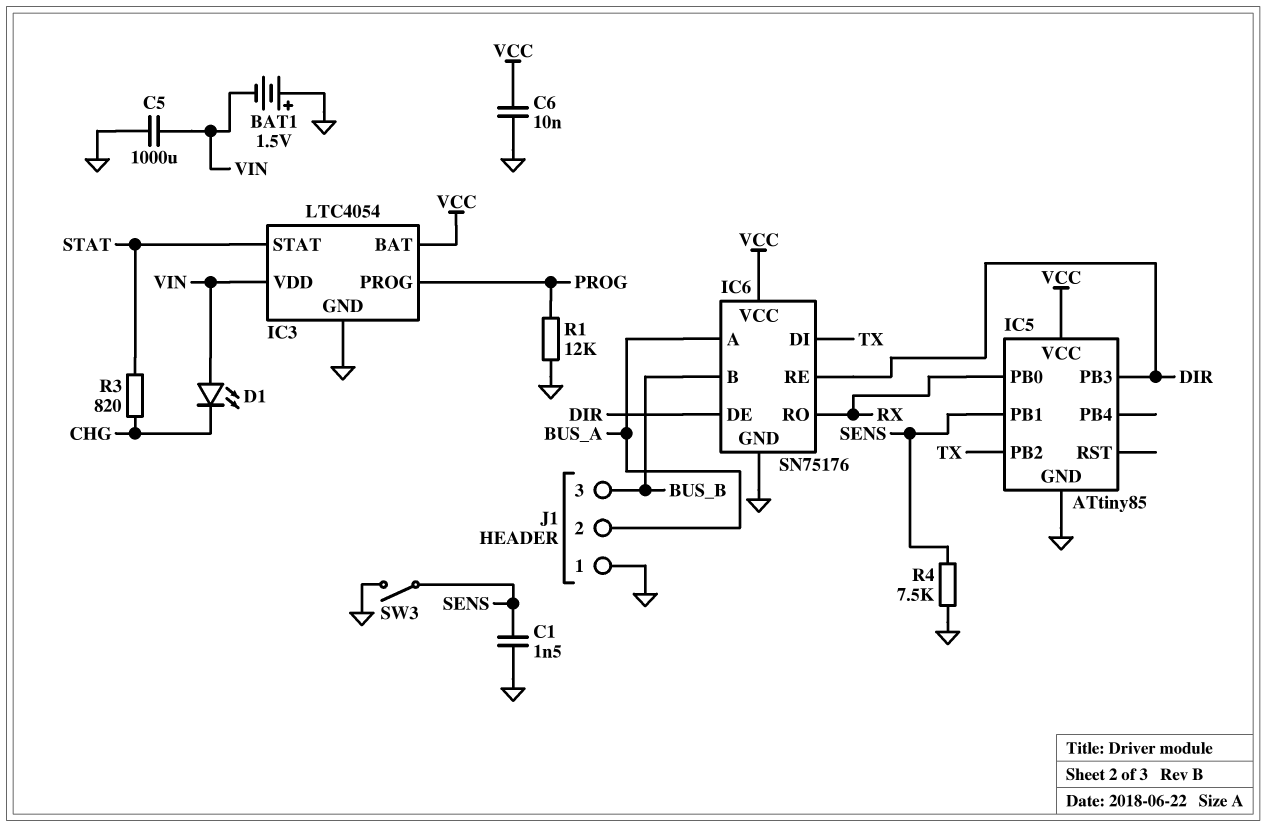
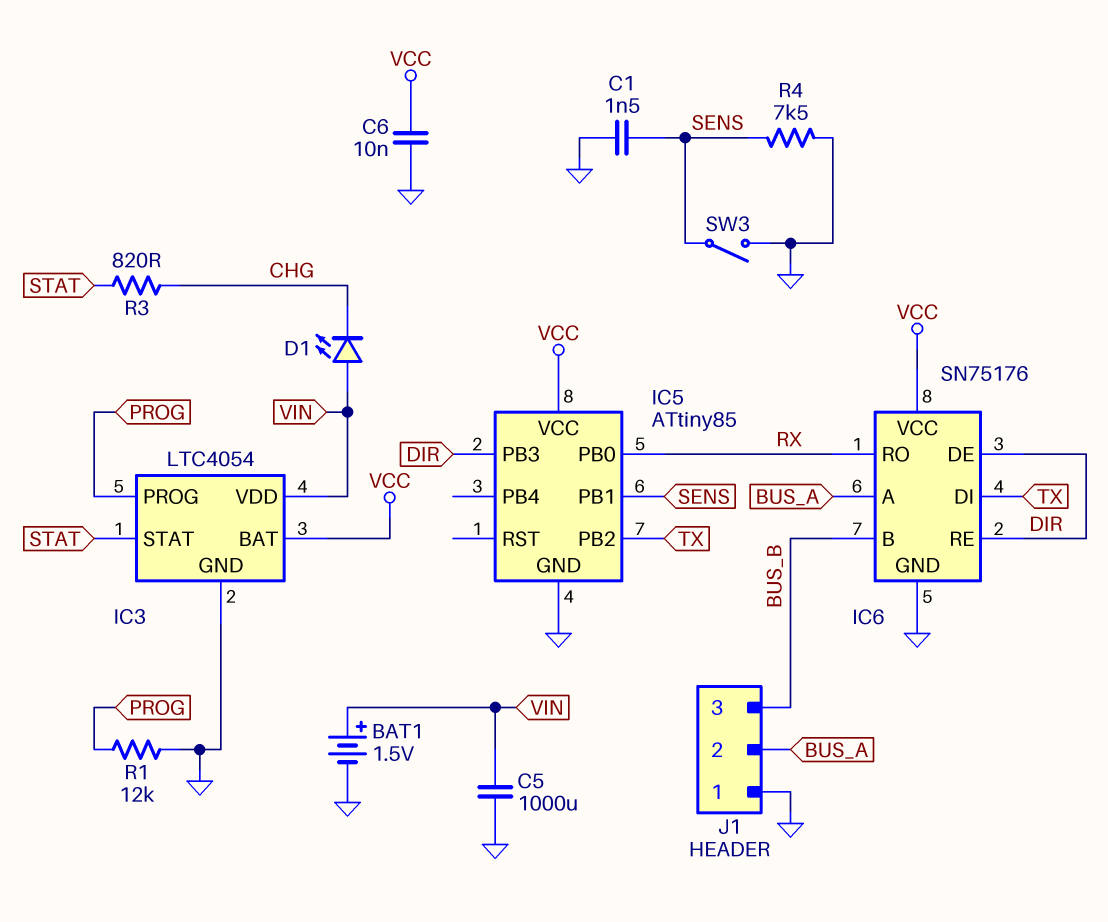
BAT1: 1.5V (plus GND, minus VIN) -> 1.5V (plus VIN, minus GND)

